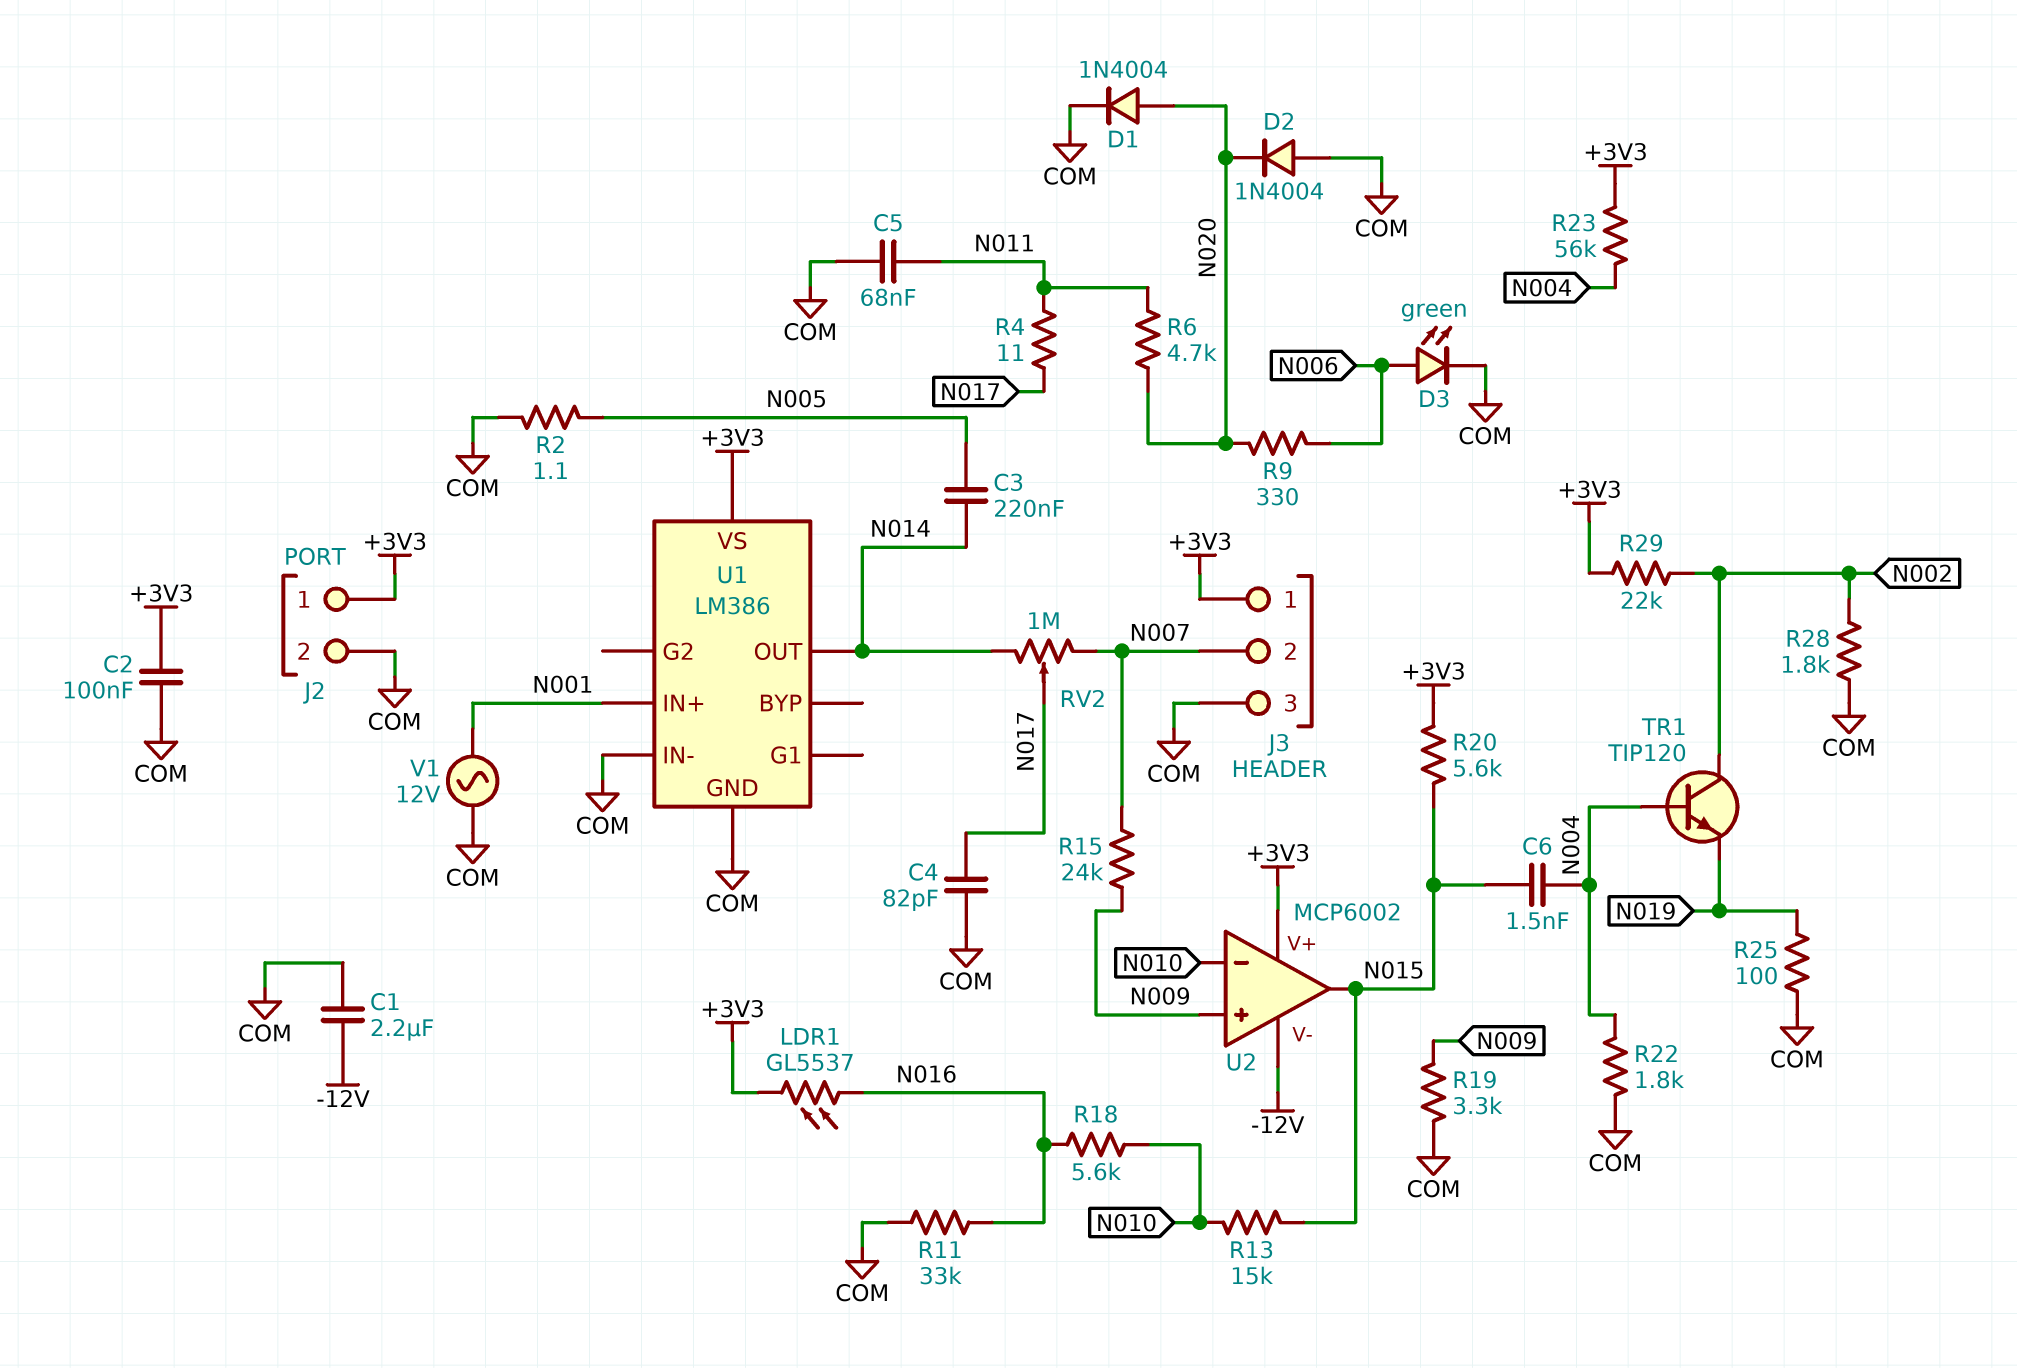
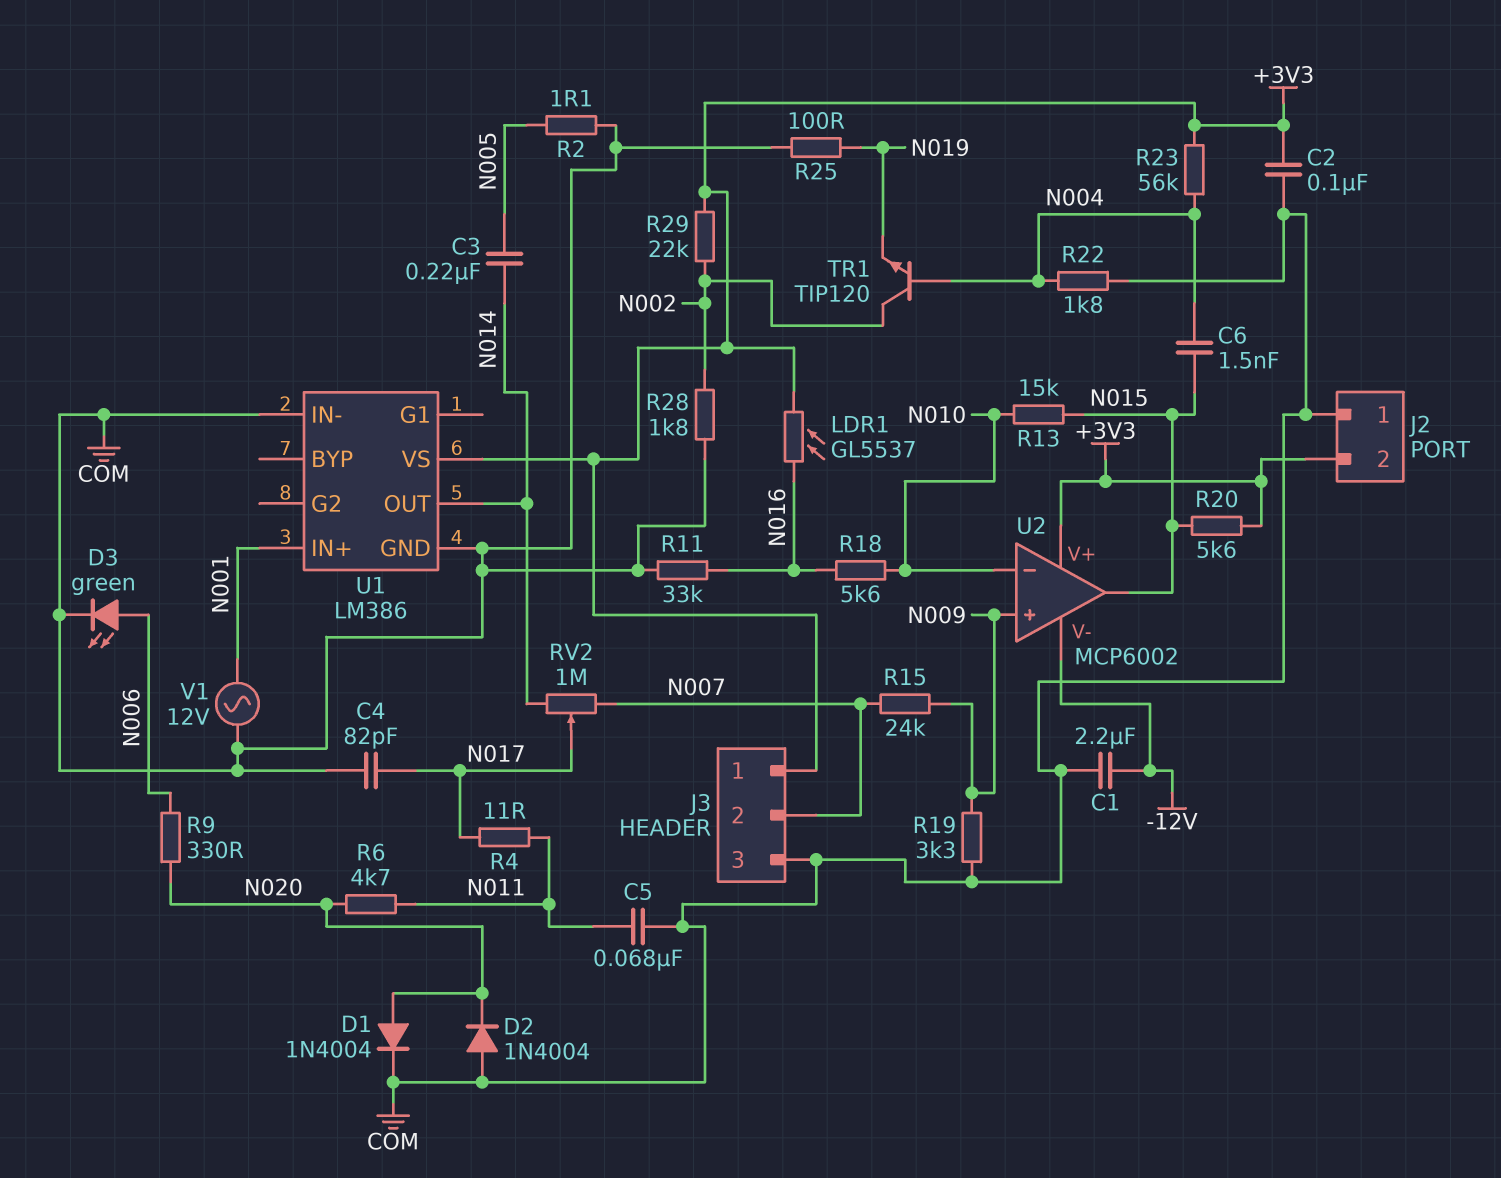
J2 pin 1: +3V3 -> COM
J2 pin 2: COM -> +3V3

